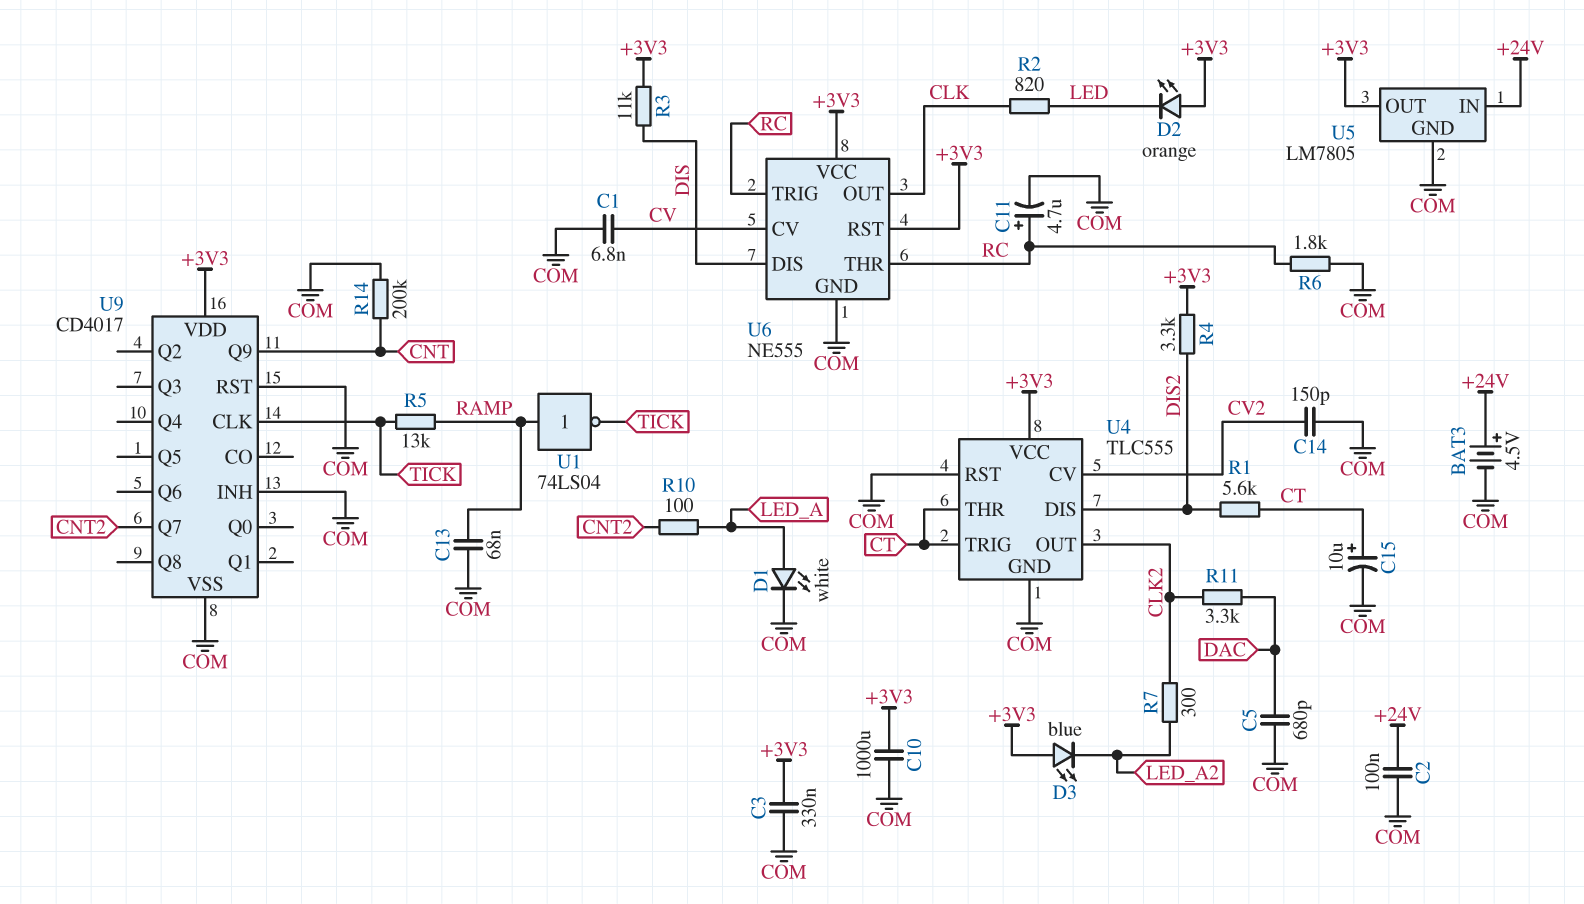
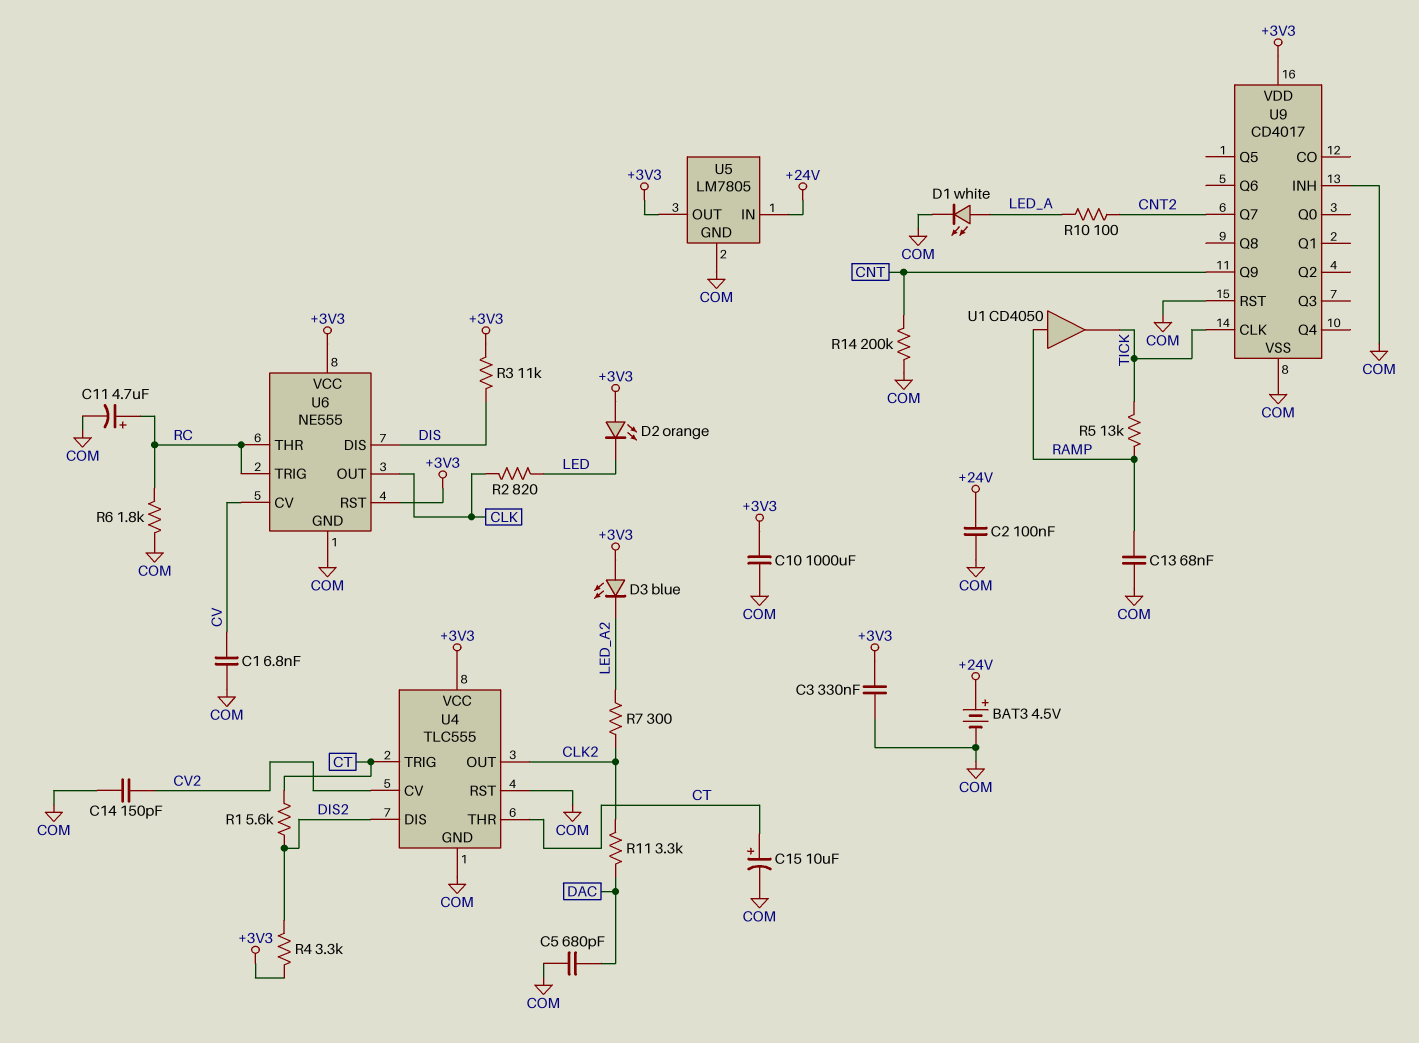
U1: NOT 74LS04 (in RAMP, out TICK) -> buffer CD4050 (in RAMP, out TICK)

